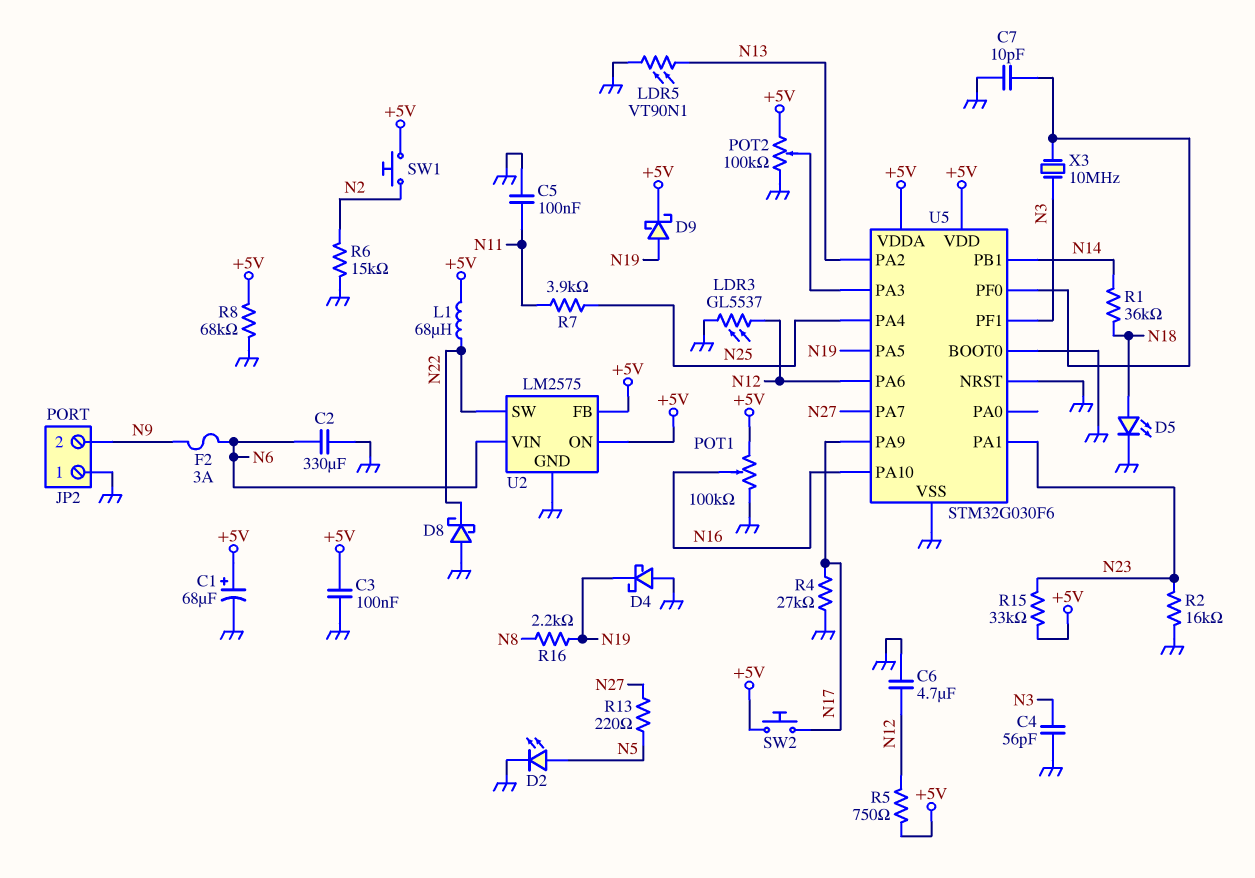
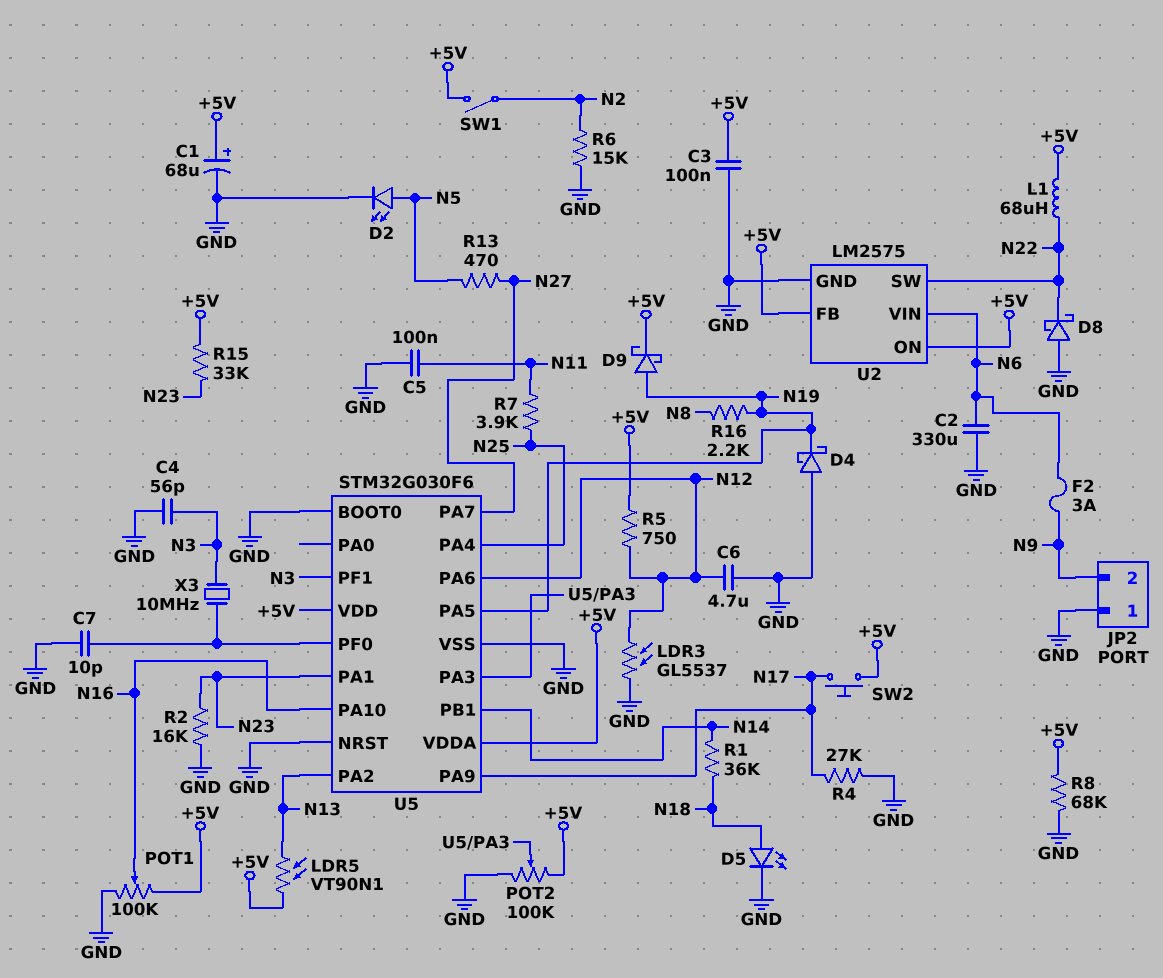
LDR5: VT90N1 (GND, N13) -> VT90N1 (+5V, N13)
R13: 220 (N5, N27) -> 470 (N5, N27)
SW1: button (+5V, N2) -> switch (+5V, N2)

